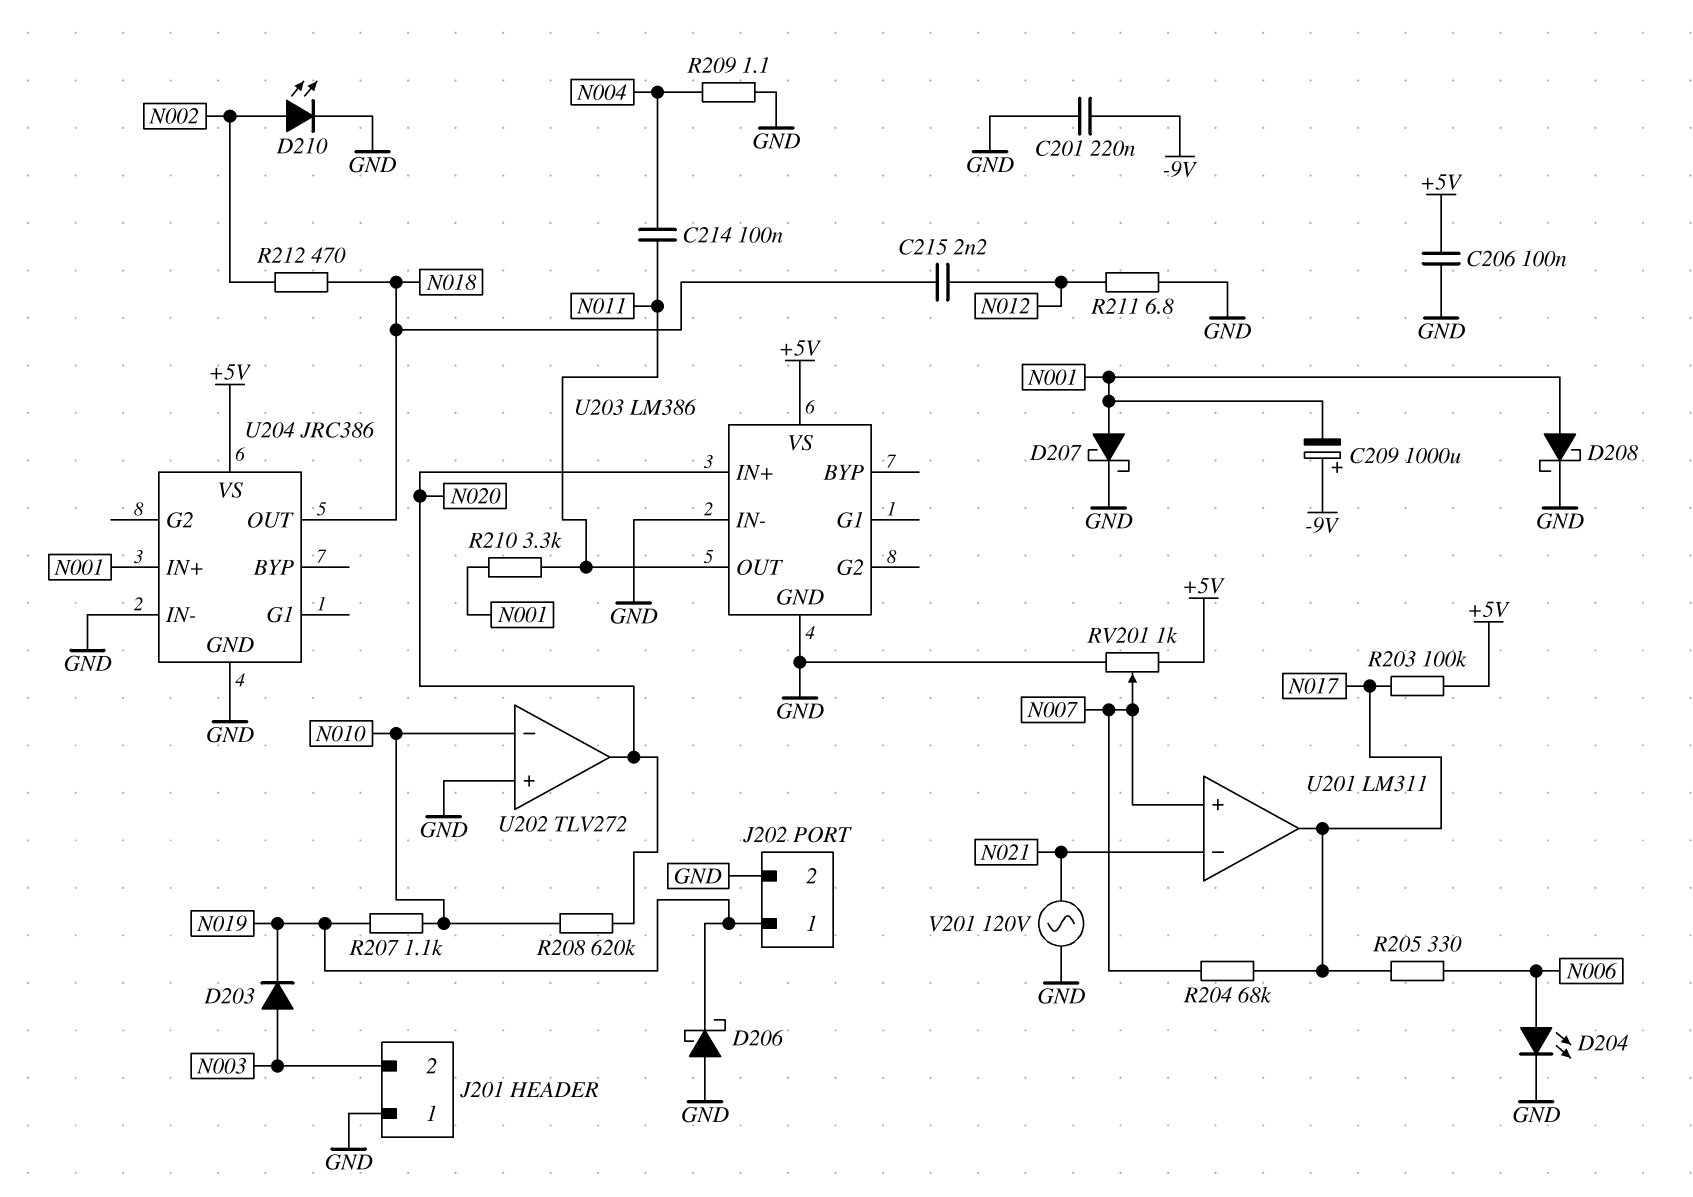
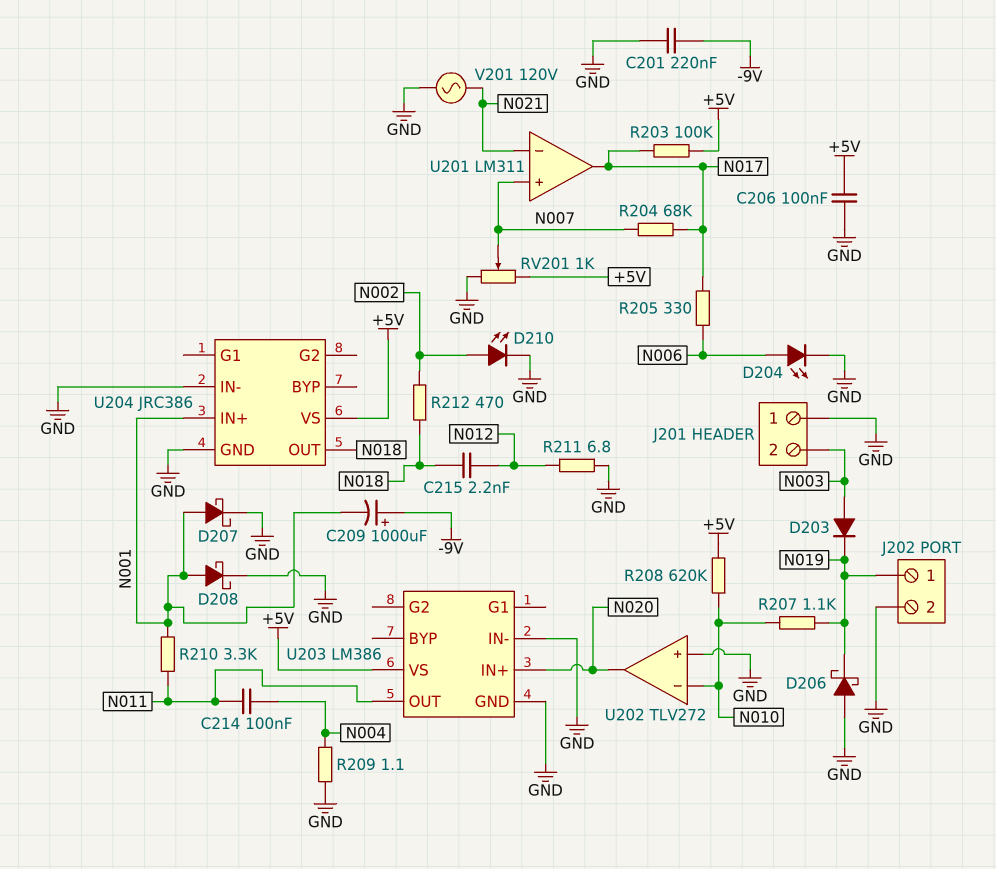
R208: 620k (N010, N020) -> 620k (+5V, N010)

